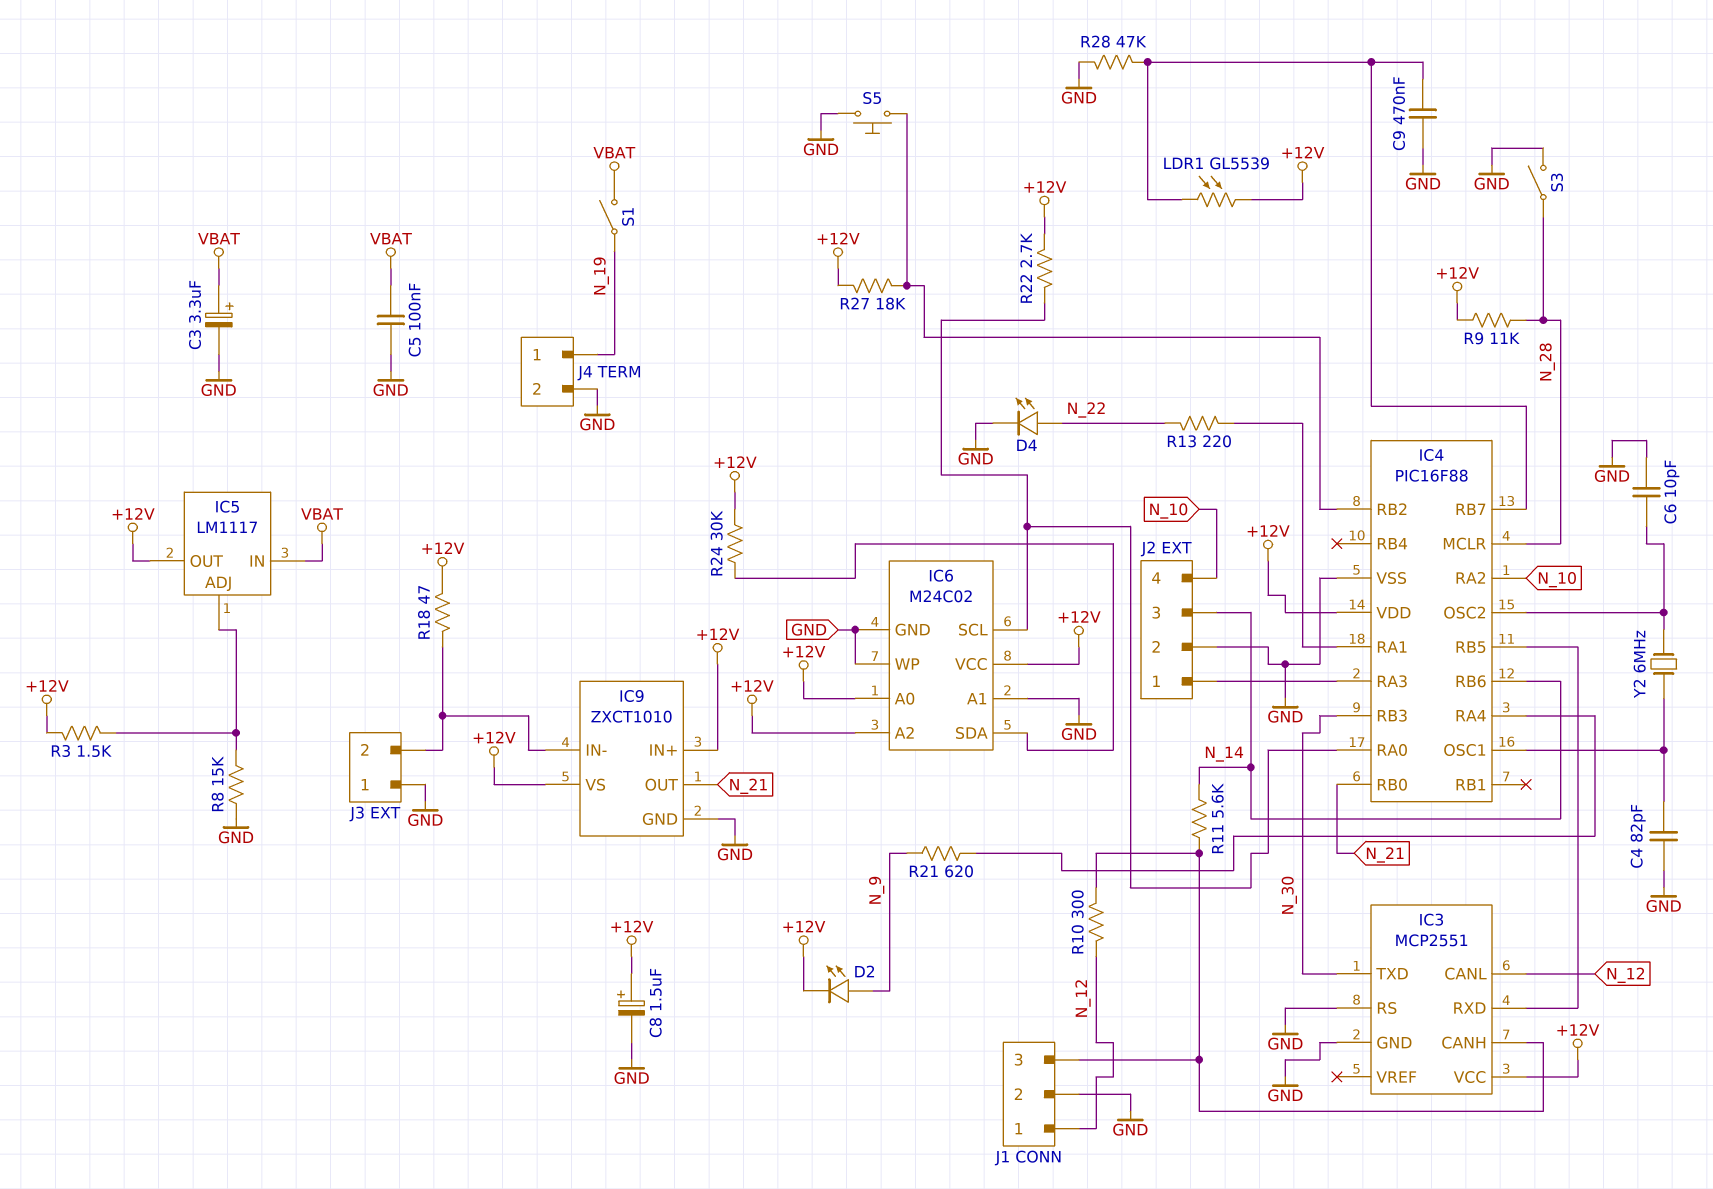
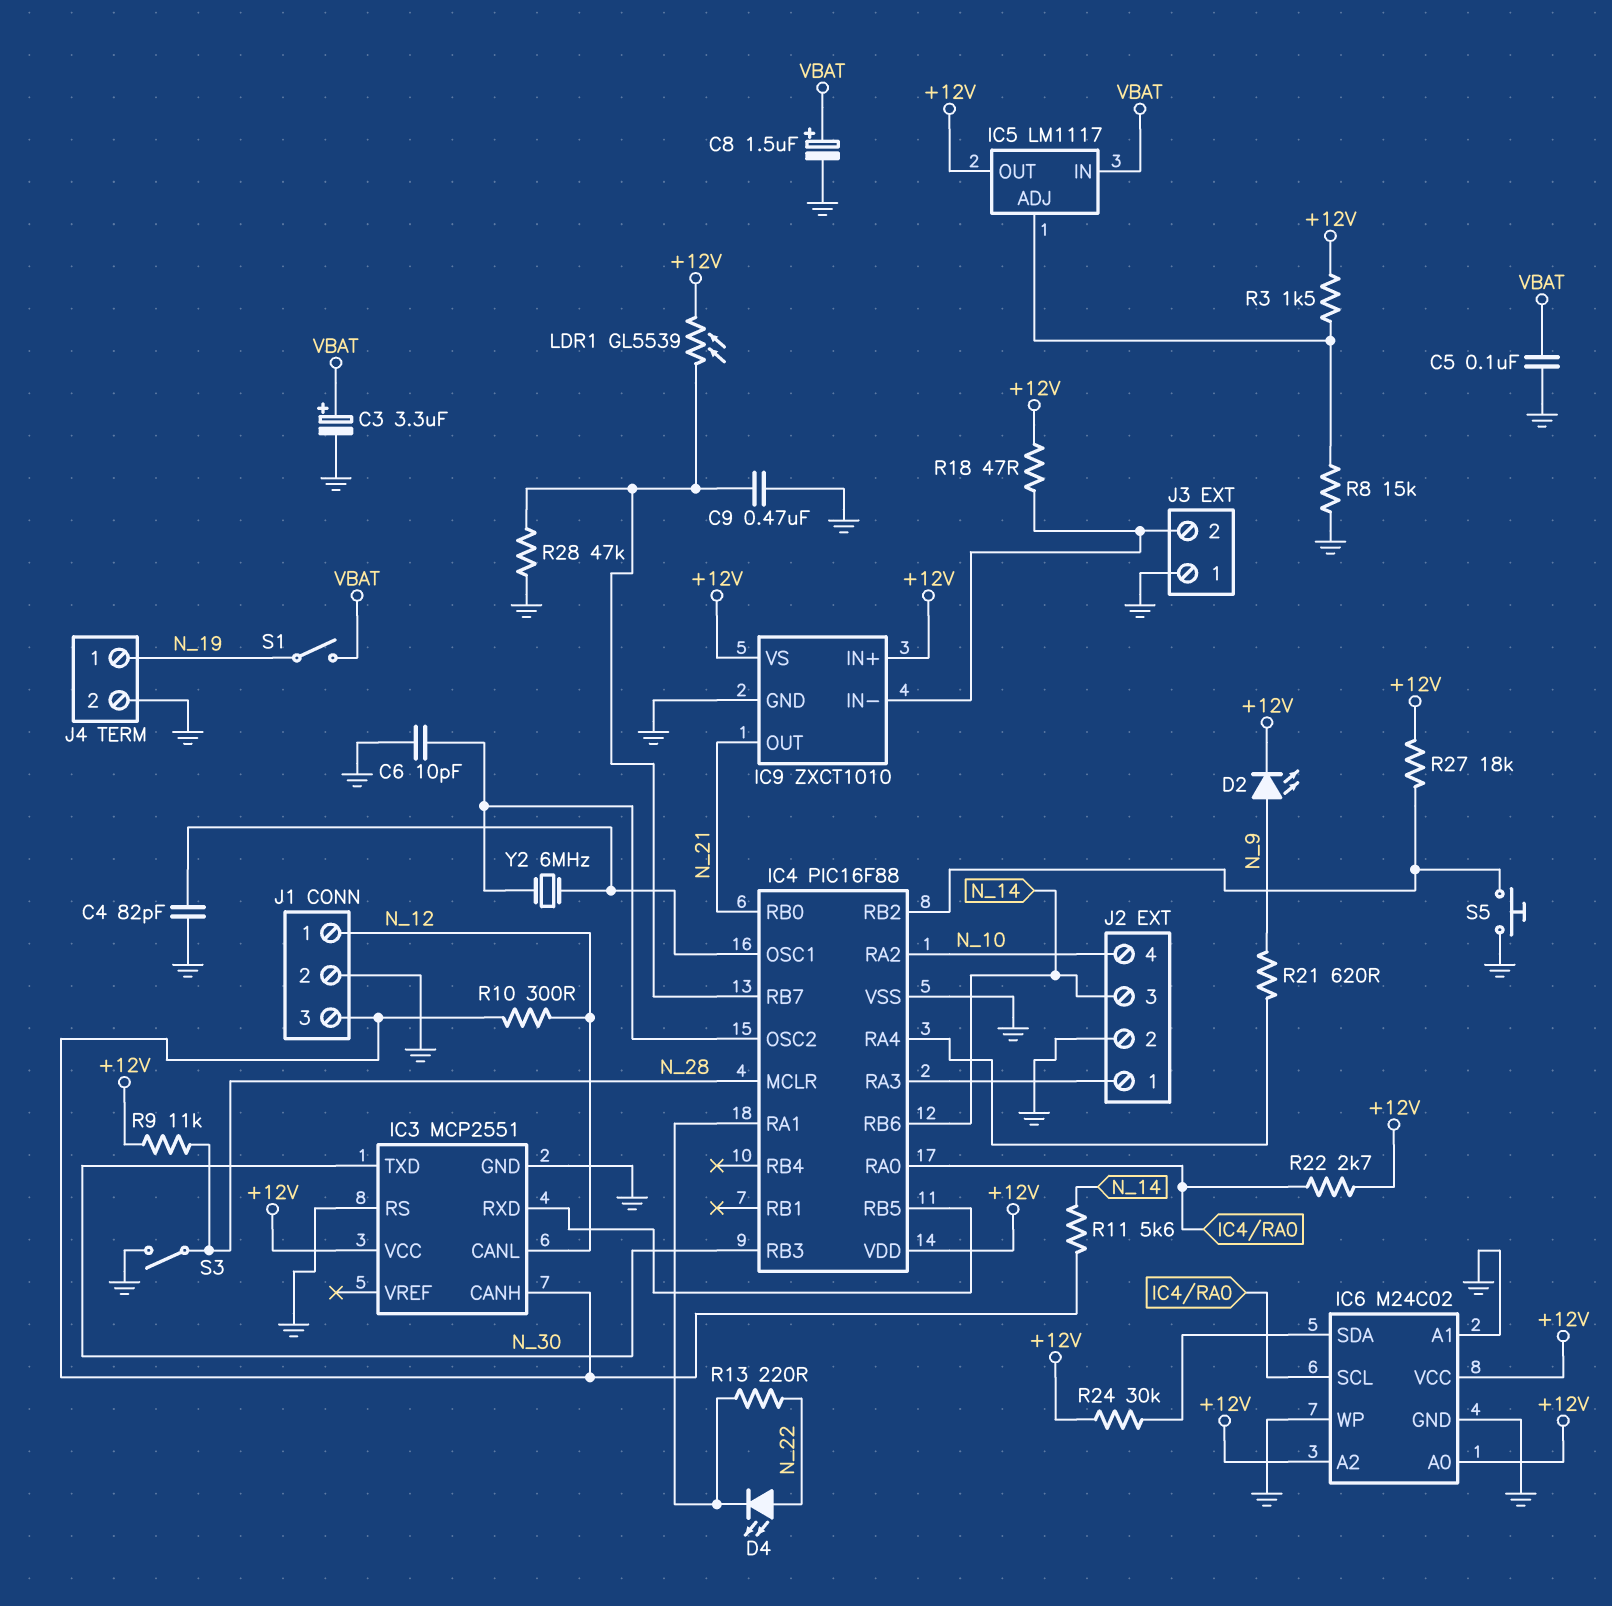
C8: 1.5uF (plus +12V, minus GND) -> 1.5uF (plus VBAT, minus GND)
D4: LED (A N_22, K GND) -> LED (A N_22, K IC4/RA1)

